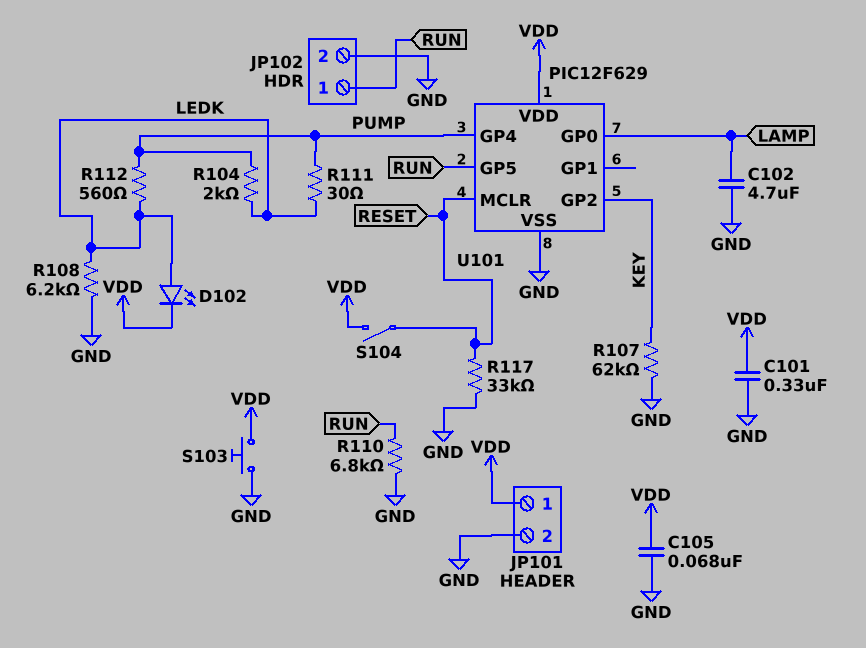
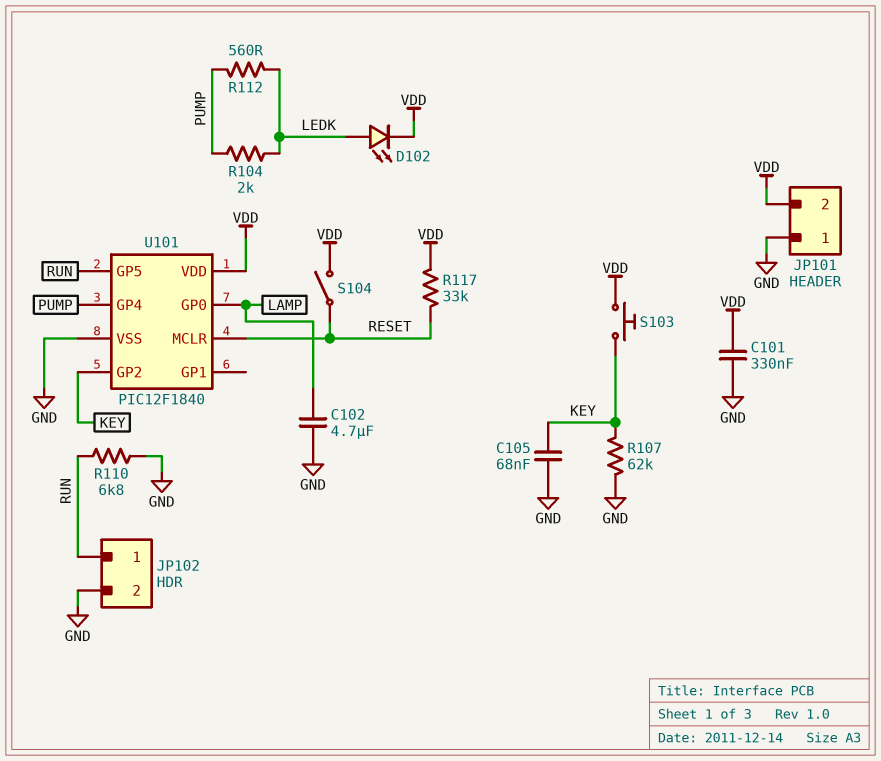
C105: 68nF (GND, VDD) -> 68nF (GND, KEY)
JP101 pin 1: VDD -> GND
JP101 pin 2: GND -> VDD
R108: 6.2k (GND, LEDK) -> none
R111: 30 (LEDK, PUMP) -> none
R117: 33k (GND, RESET) -> 33k (RESET, VDD)
S103: button (GND, VDD) -> button (KEY, VDD)
U101: PIC12F629 -> PIC12F1840

